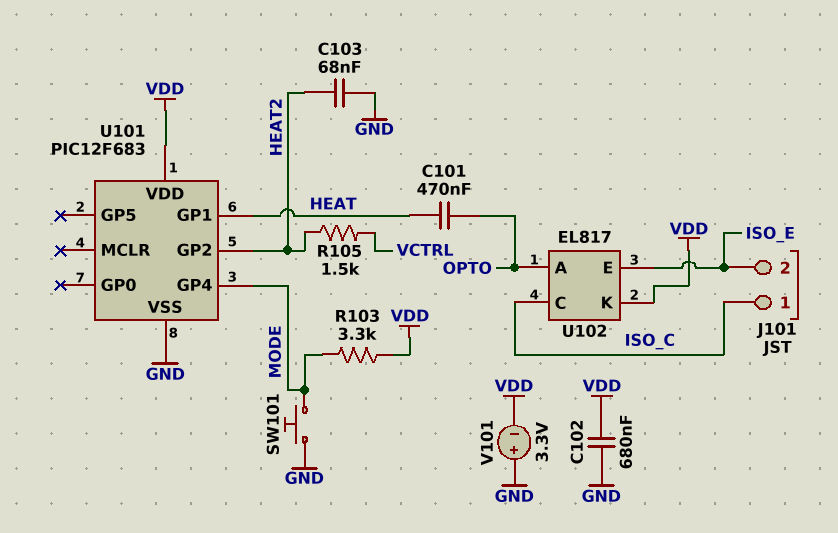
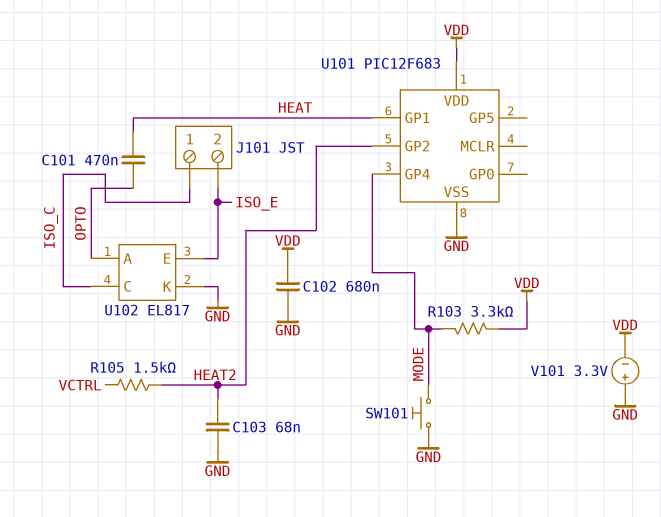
U102 pin K: VDD -> GND

